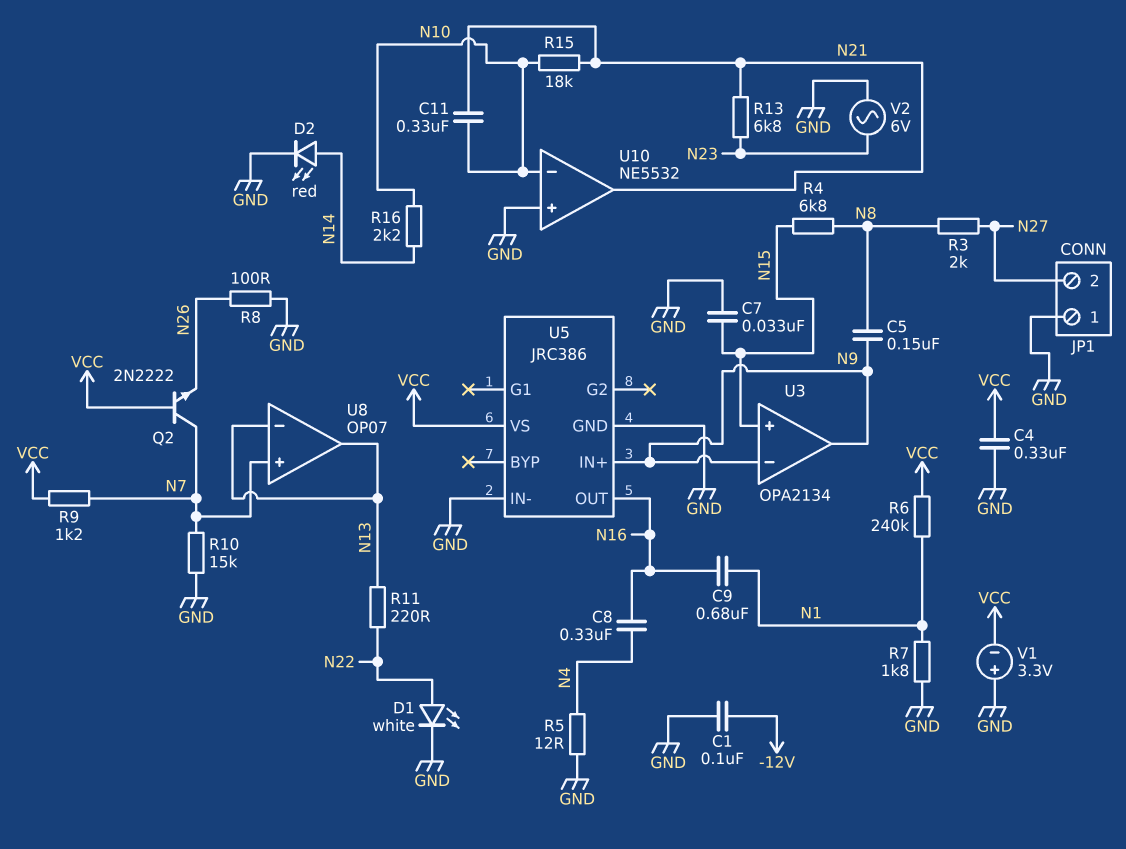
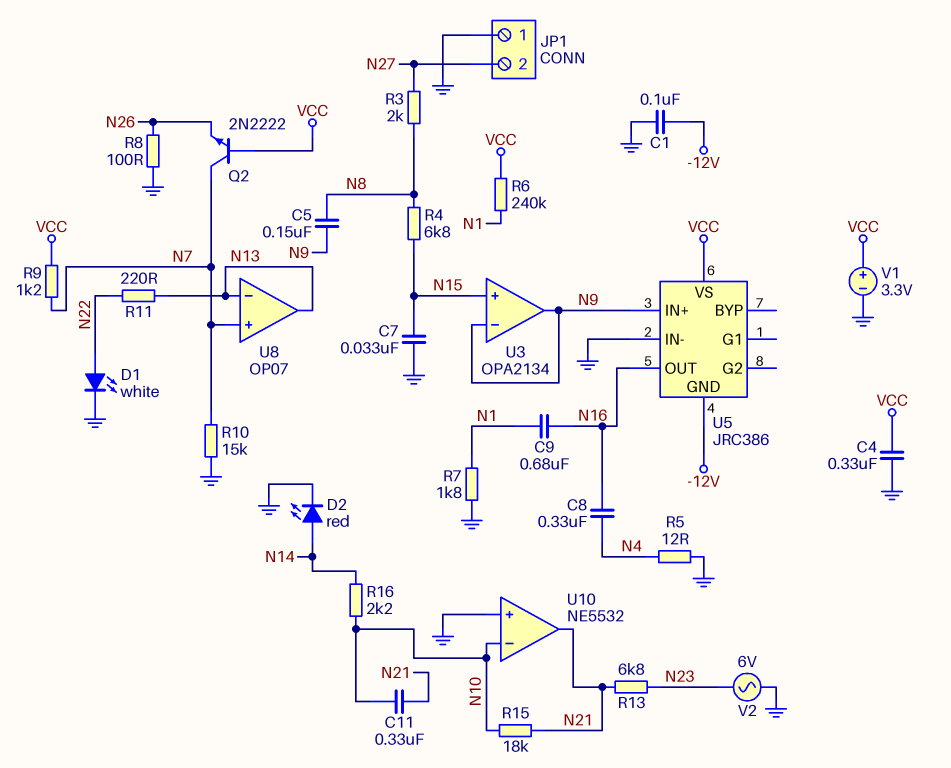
U5 pin GND: GND -> -12V
V1: 3.3V (plus GND, minus VCC) -> 3.3V (plus VCC, minus GND)

